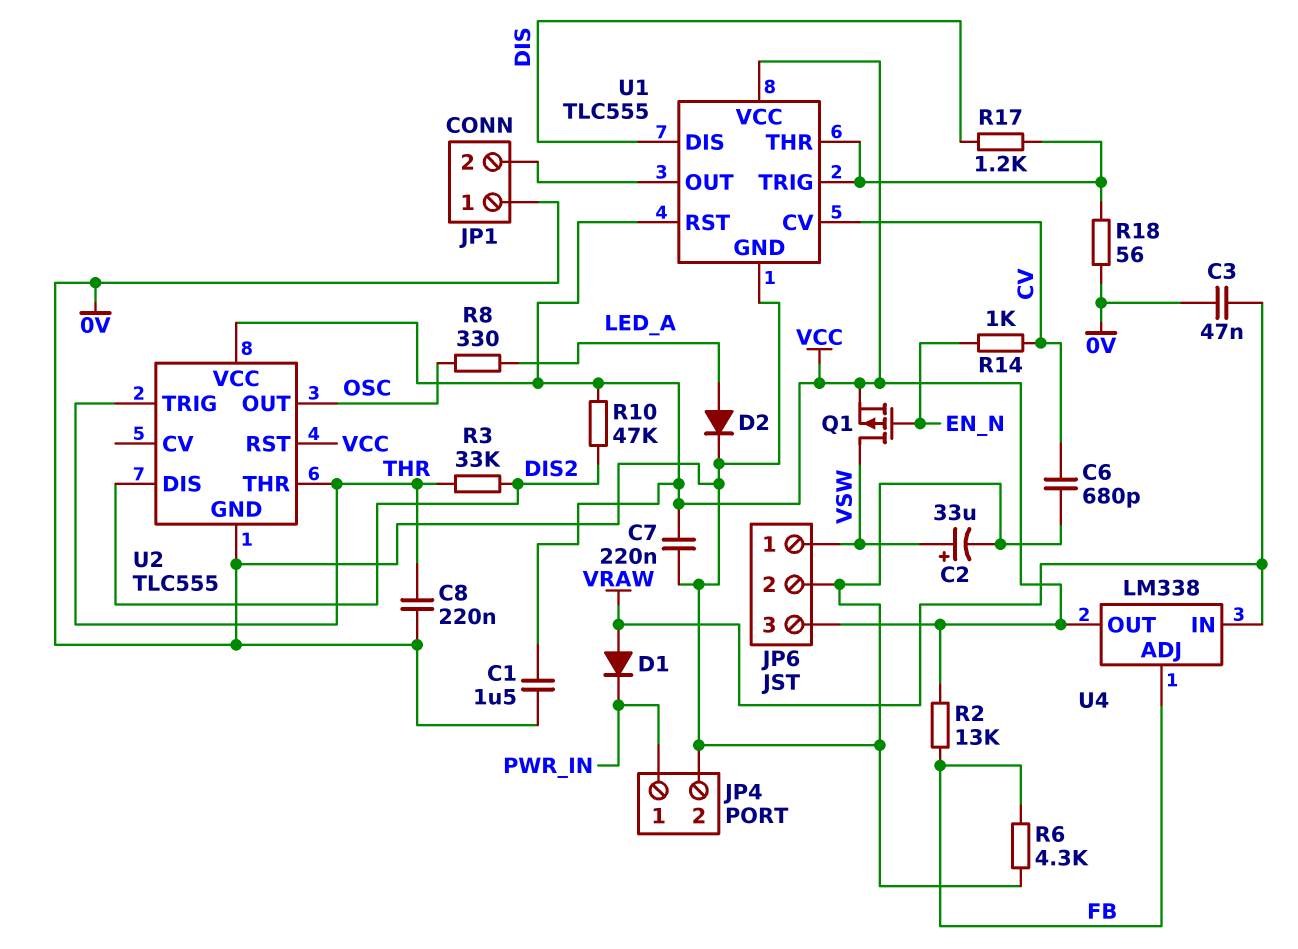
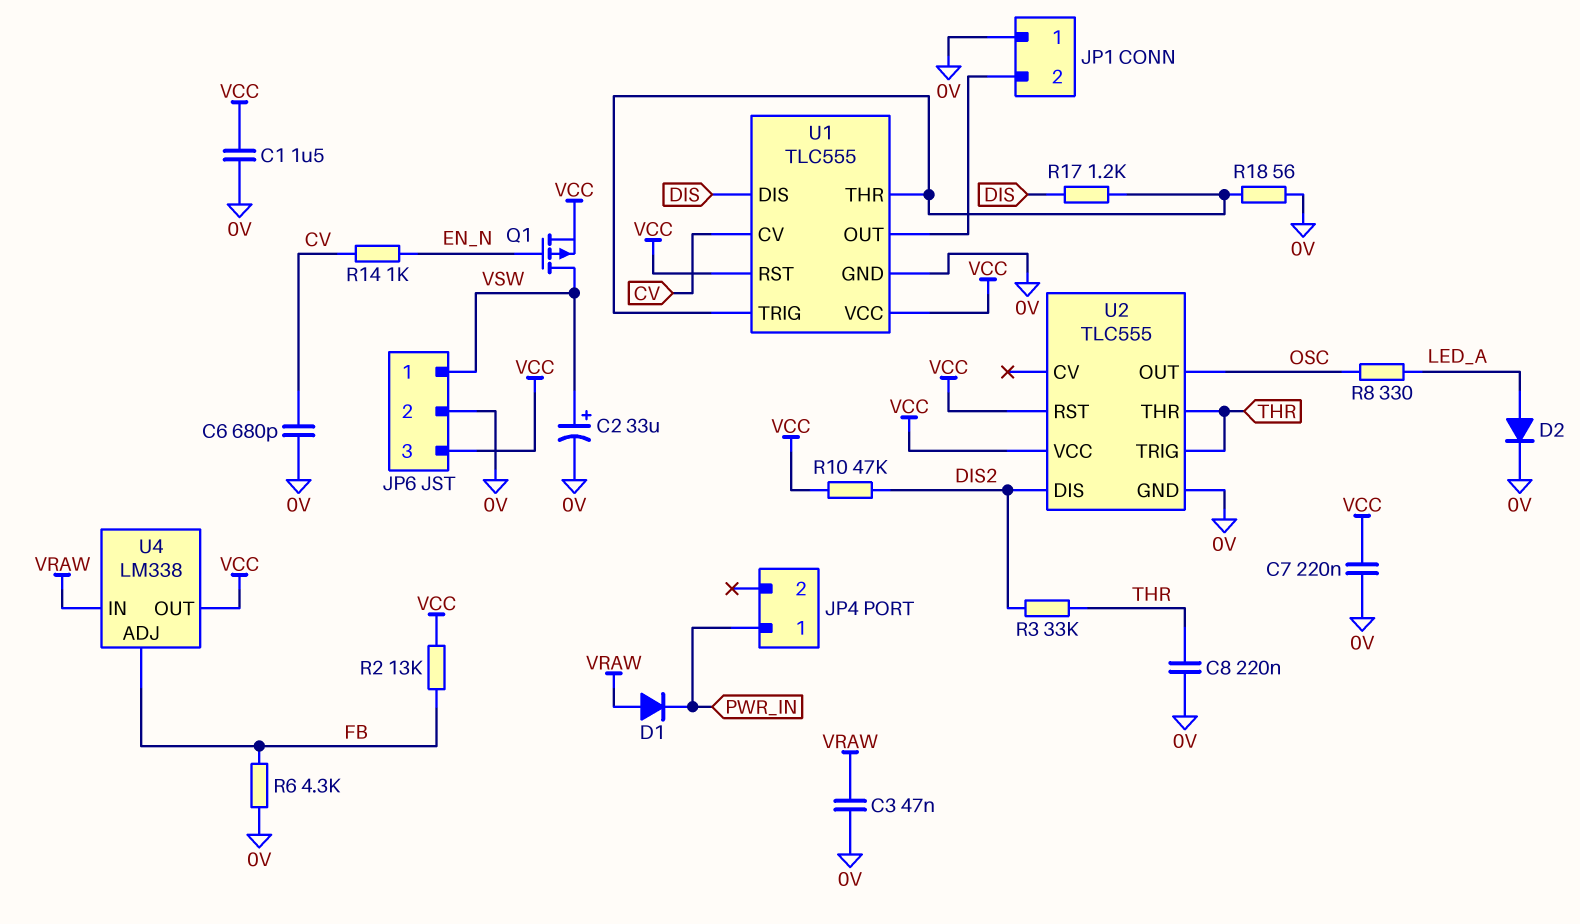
JP4 pin 2: 0V -> none

